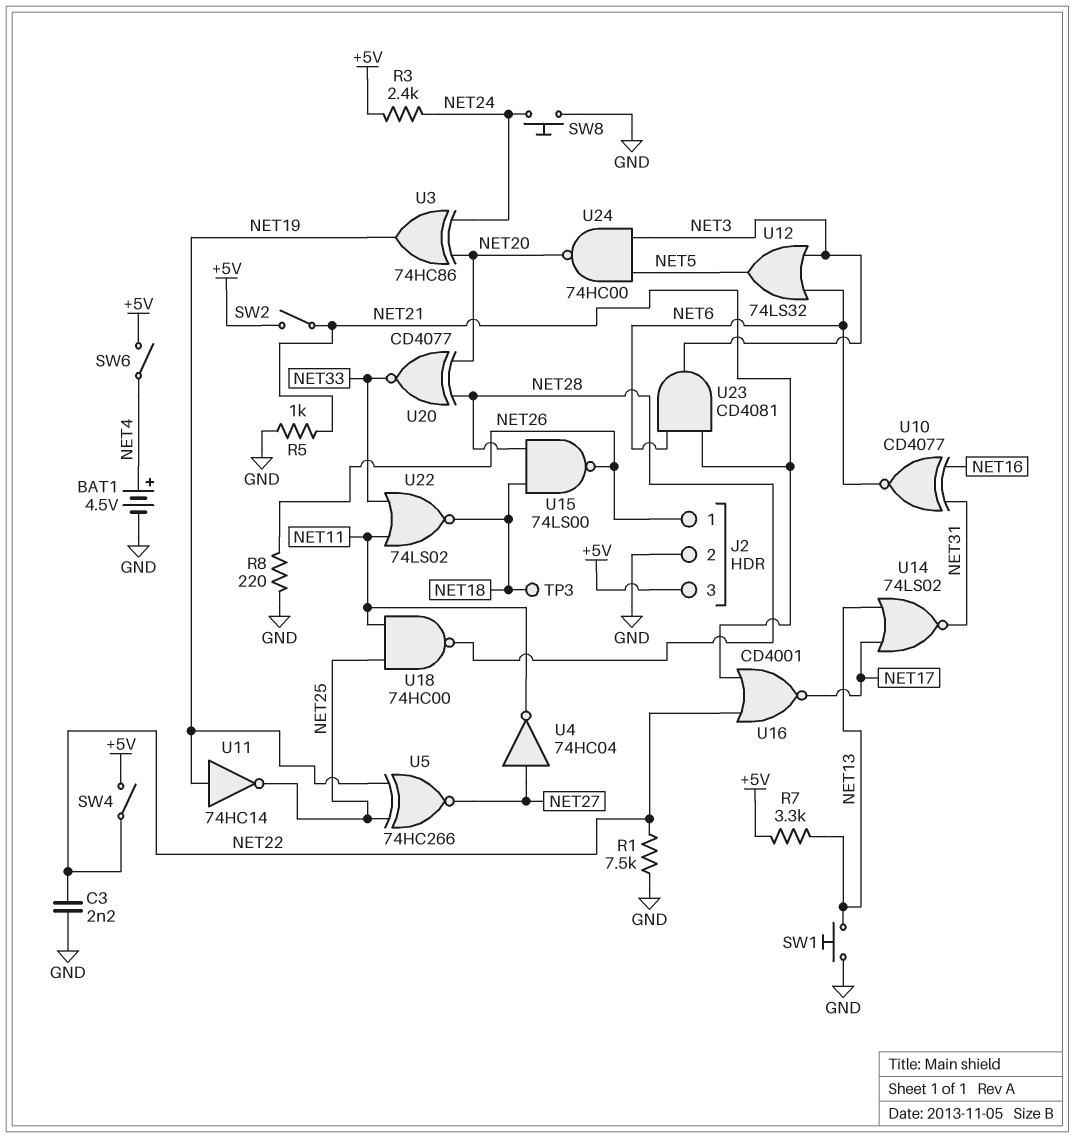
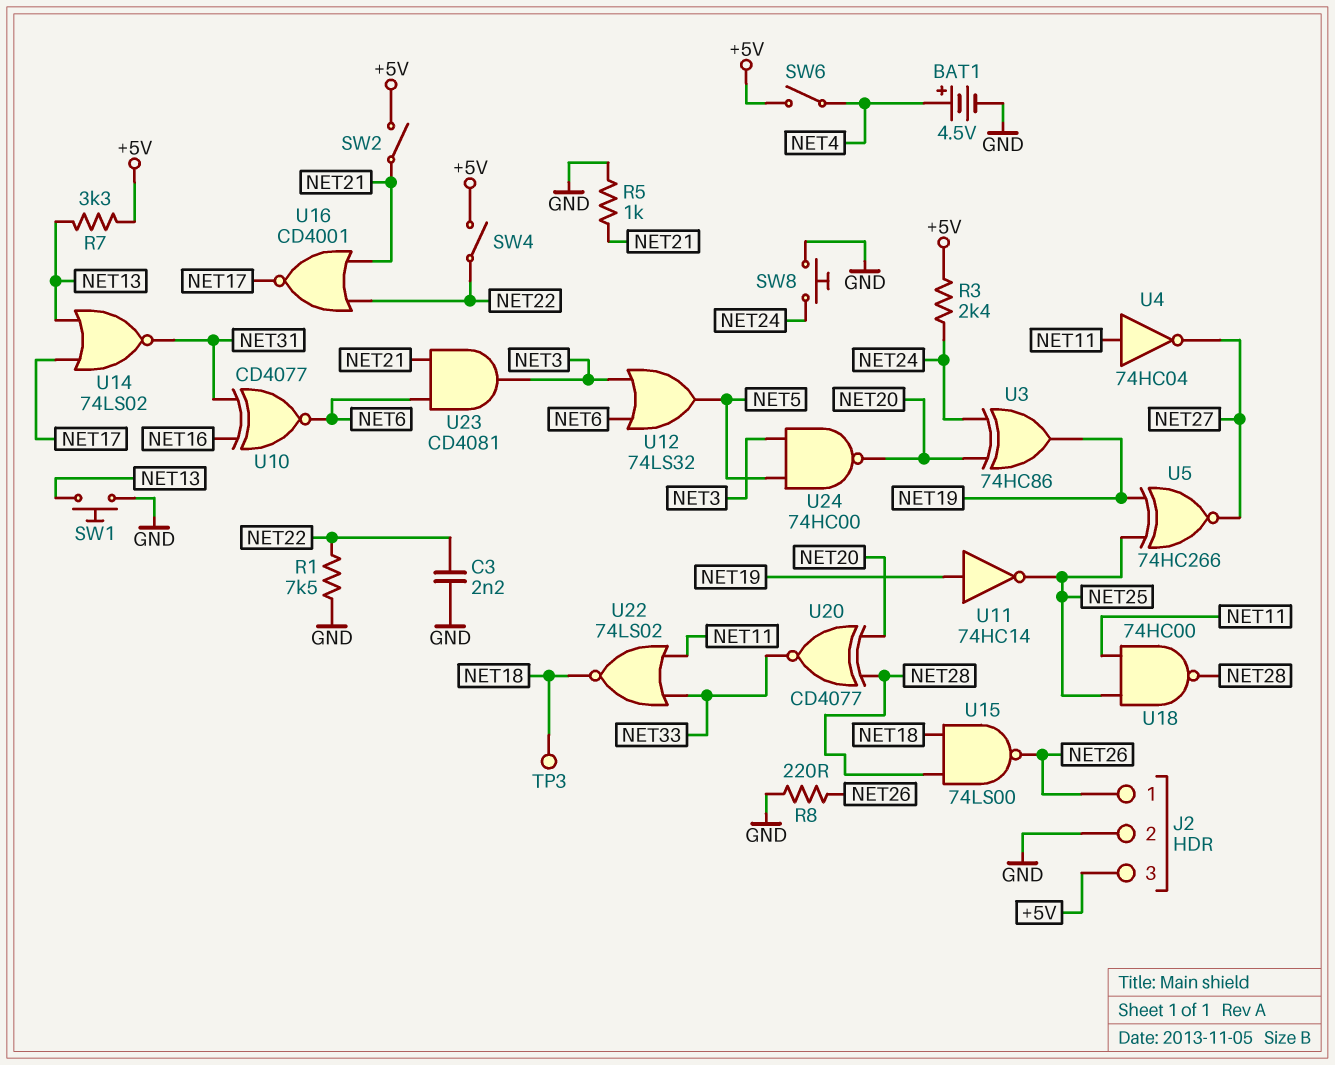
U4: NOT 74HC04 (in NET27, out NET11) -> NOT 74HC04 (in NET11, out NET27)

